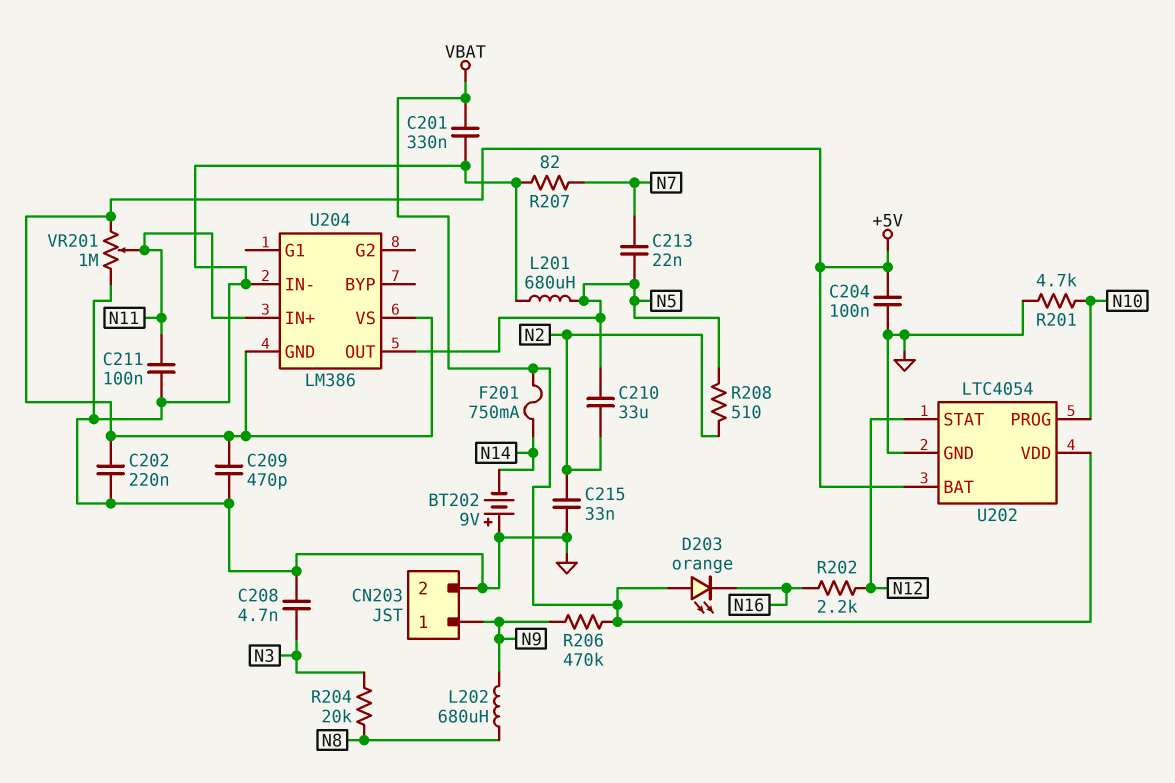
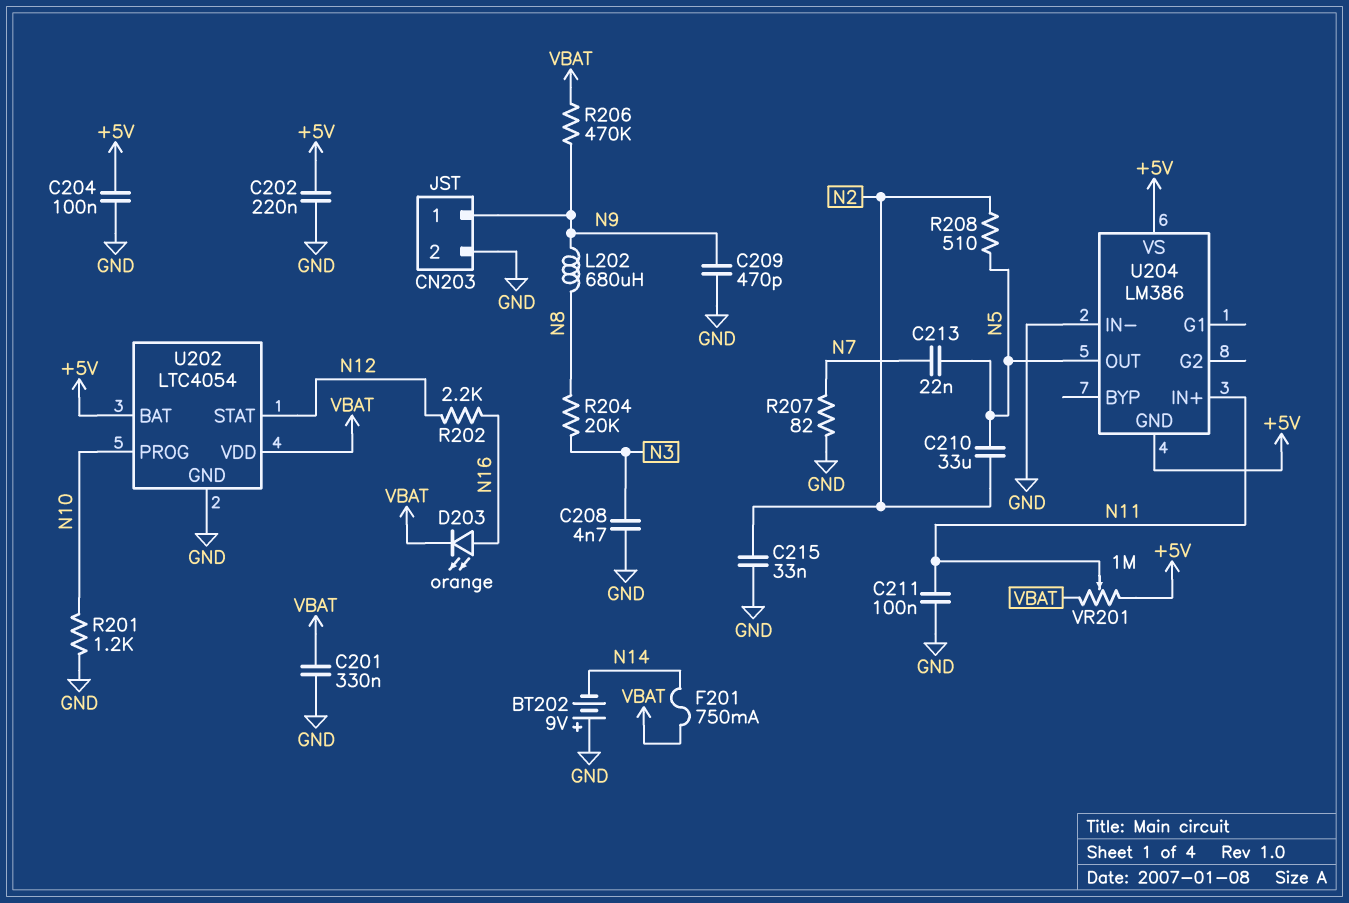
C209: 470pF (+5V, GND) -> 470pF (GND, N9)
D203: LED orange (A VBAT, K N16) -> LED orange (A N16, K VBAT)
L201: 680uH (GND, N5) -> none
R201: 4.7k (GND, N10) -> 1.2k (GND, N10)
VR201: 1M (+5V, GND, wiper N11) -> 1M (+5V, VBAT, wiper N11)

